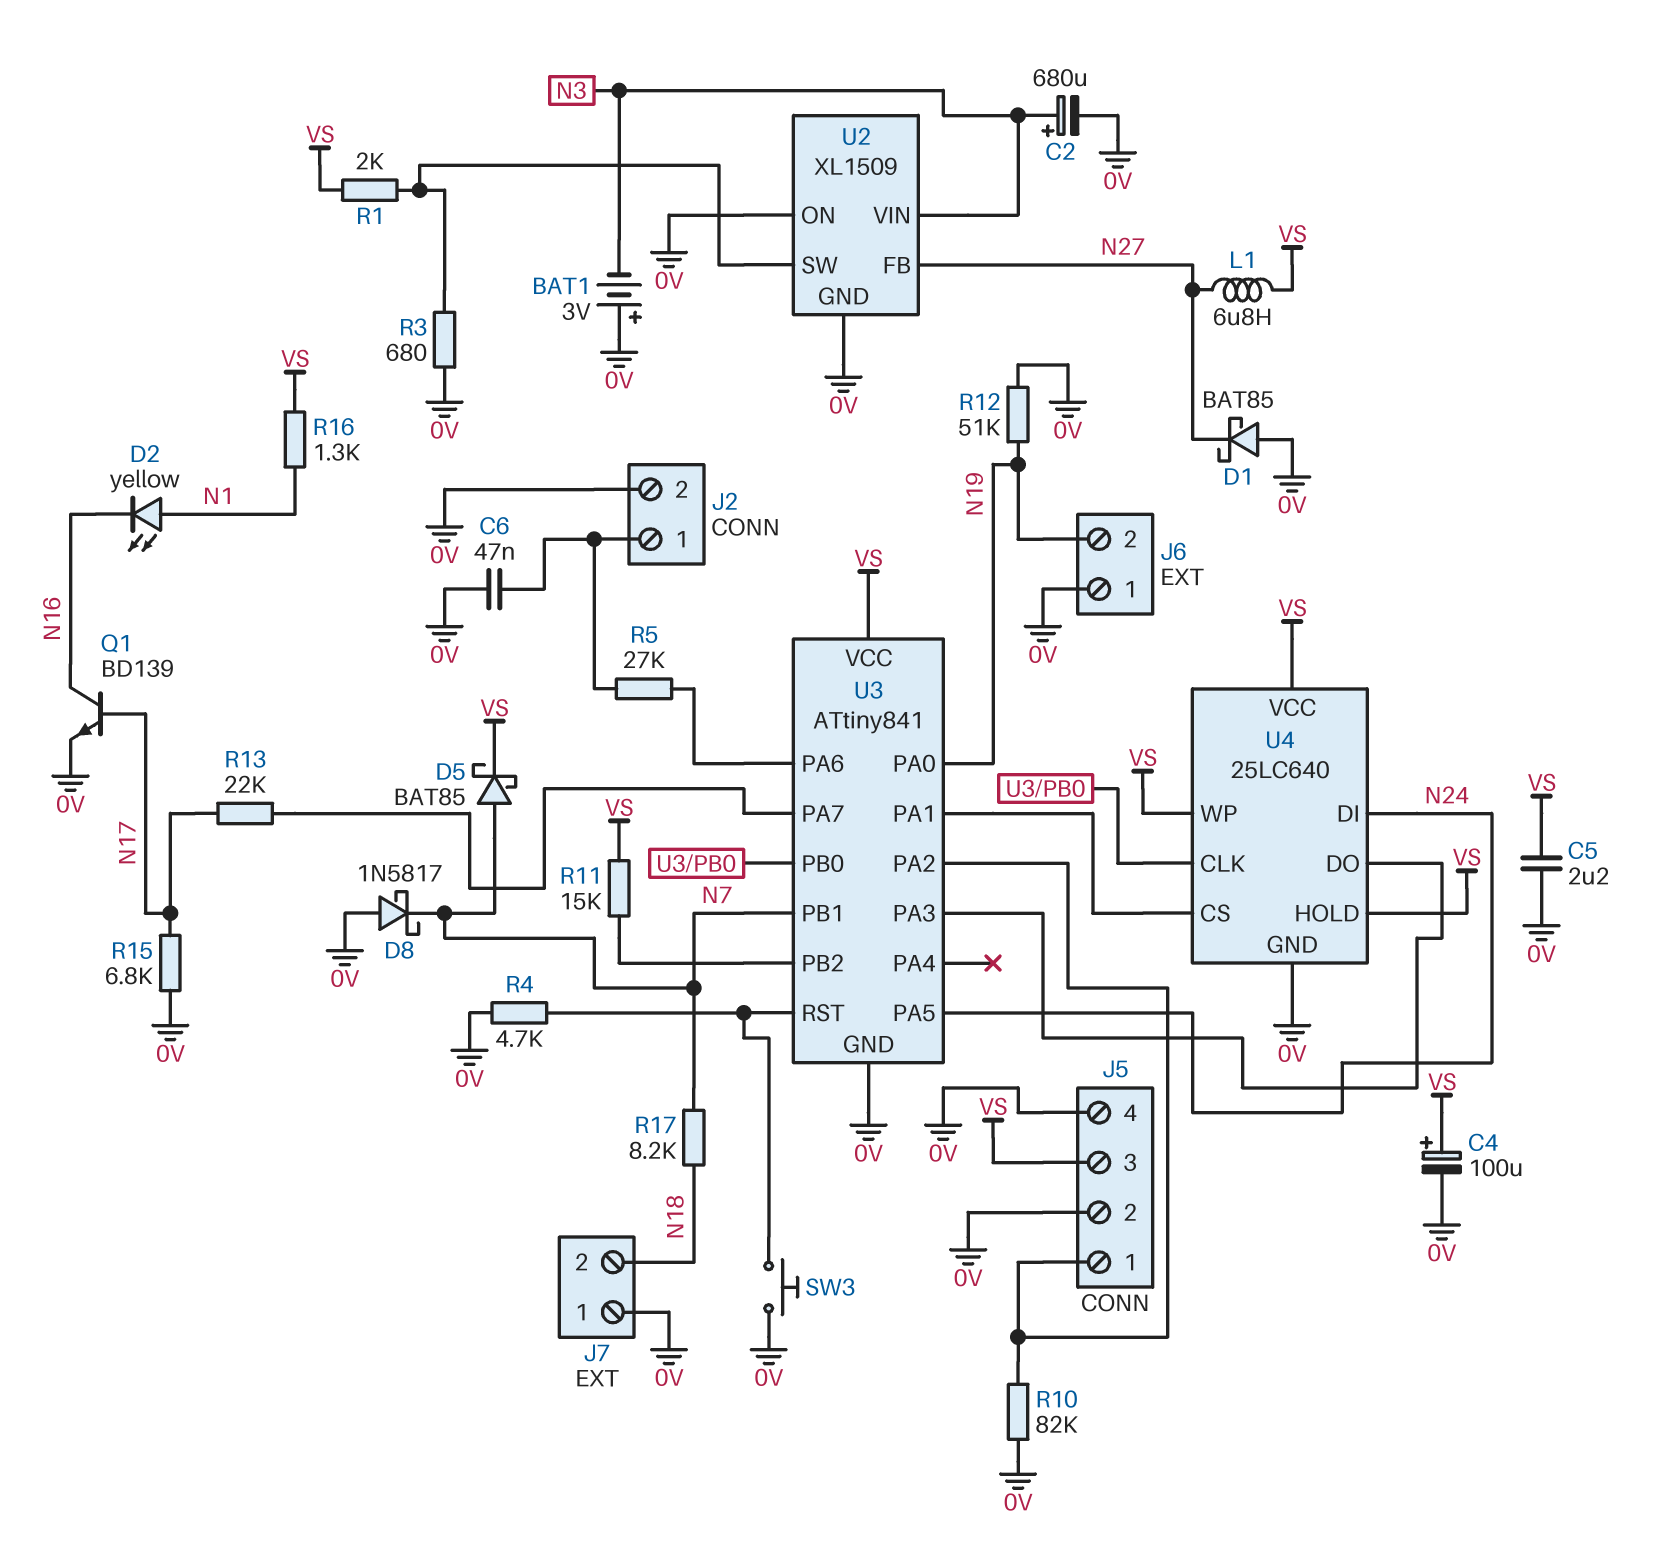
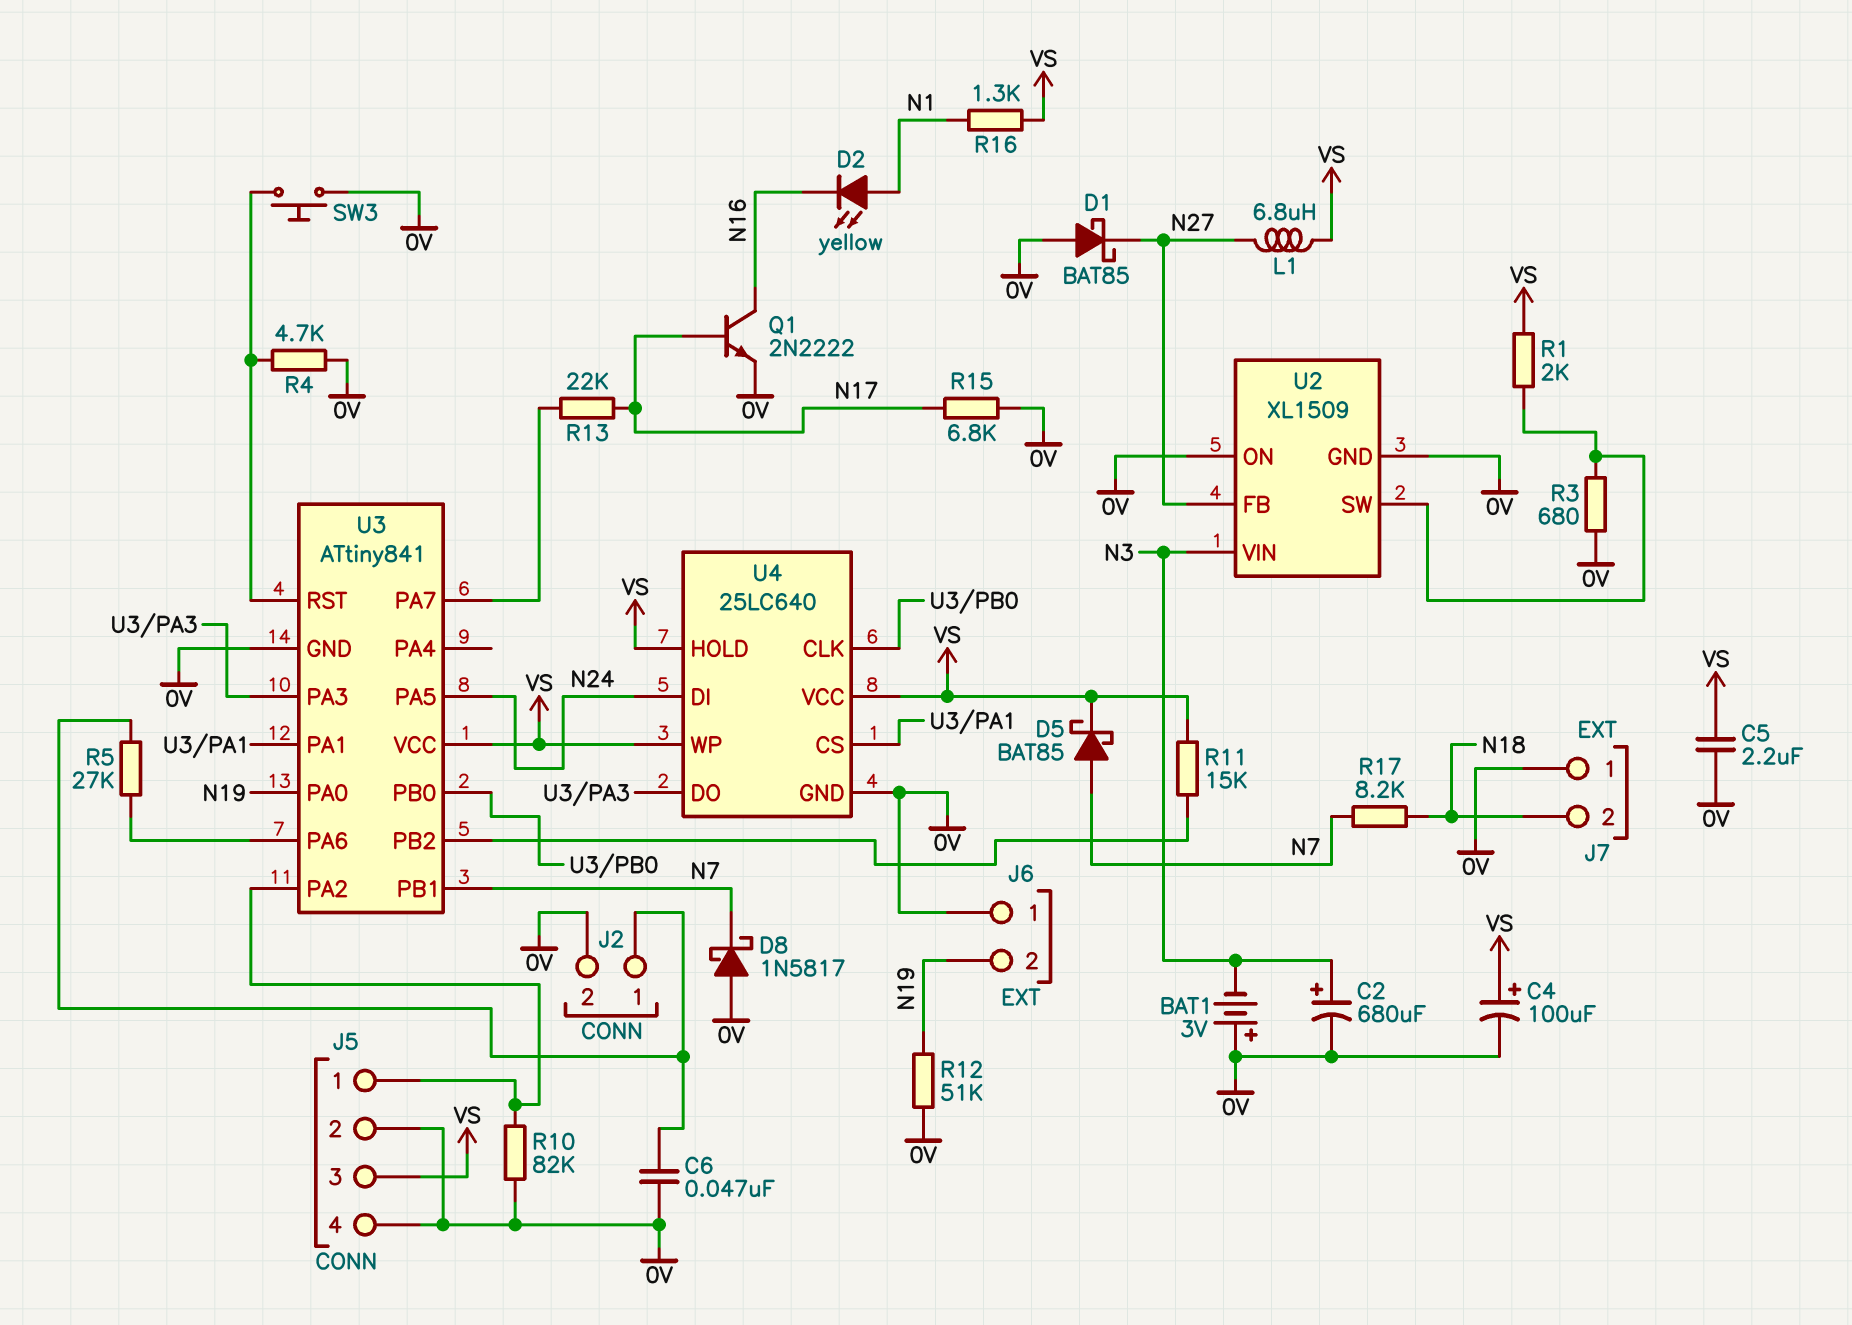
Q1: NPN BD139 (B N17, C N16, E 0V) -> NPN 2N2222 (B N17, C N16, E 0V)

